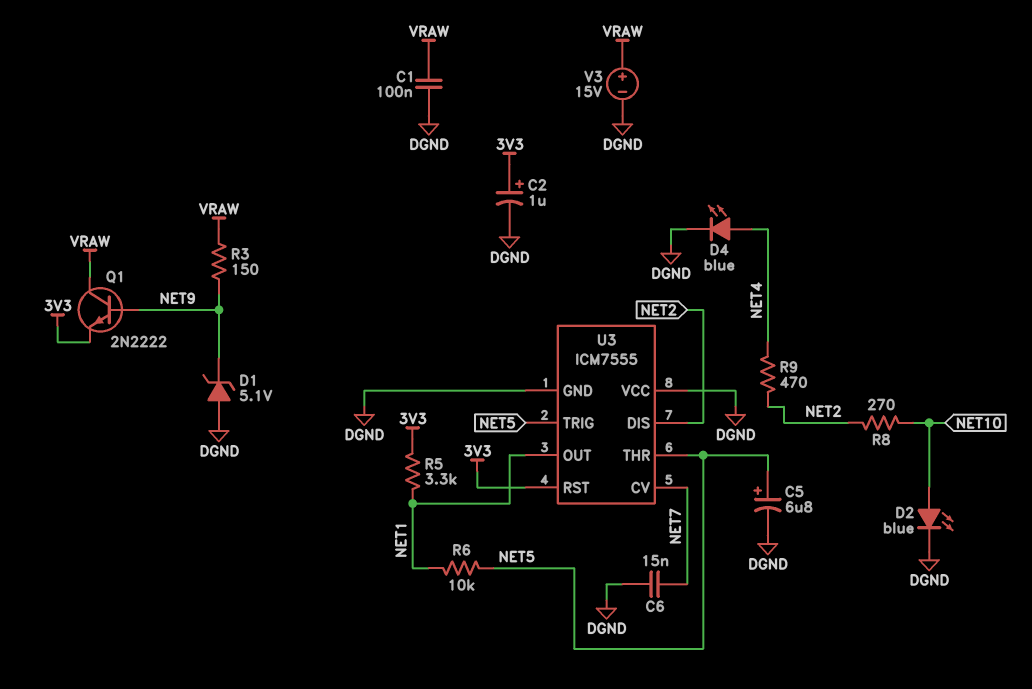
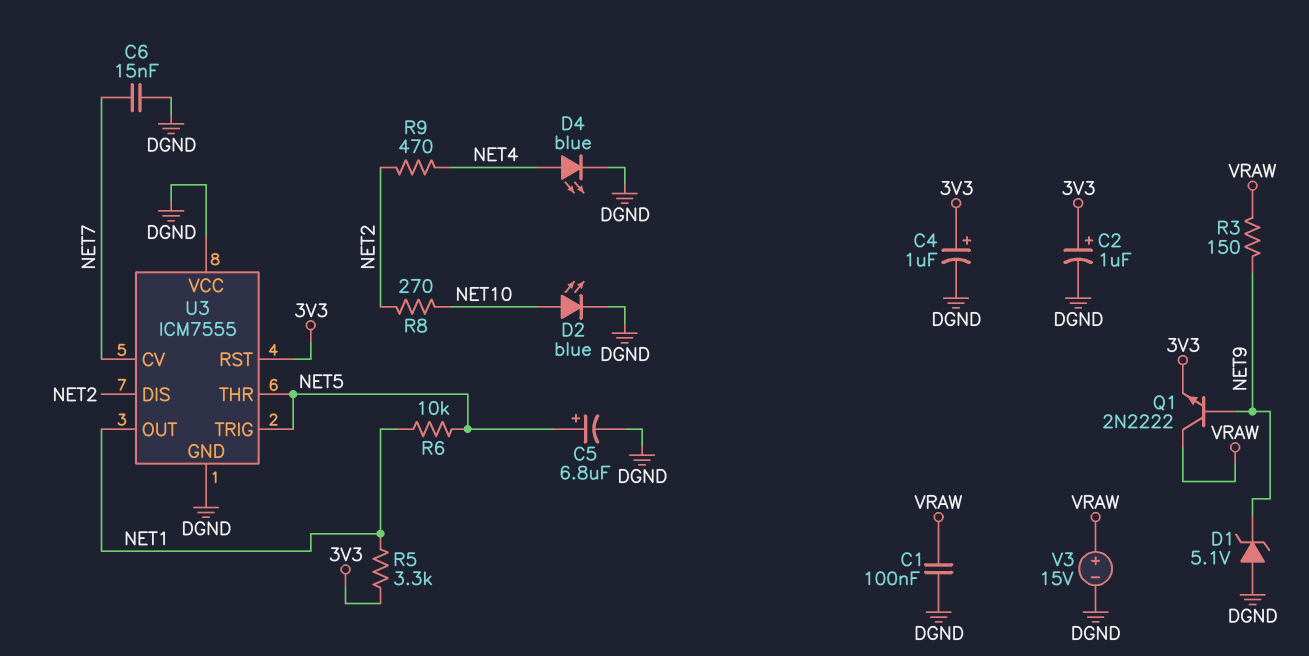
C4: none -> 1uF (plus 3V3, minus DGND)

